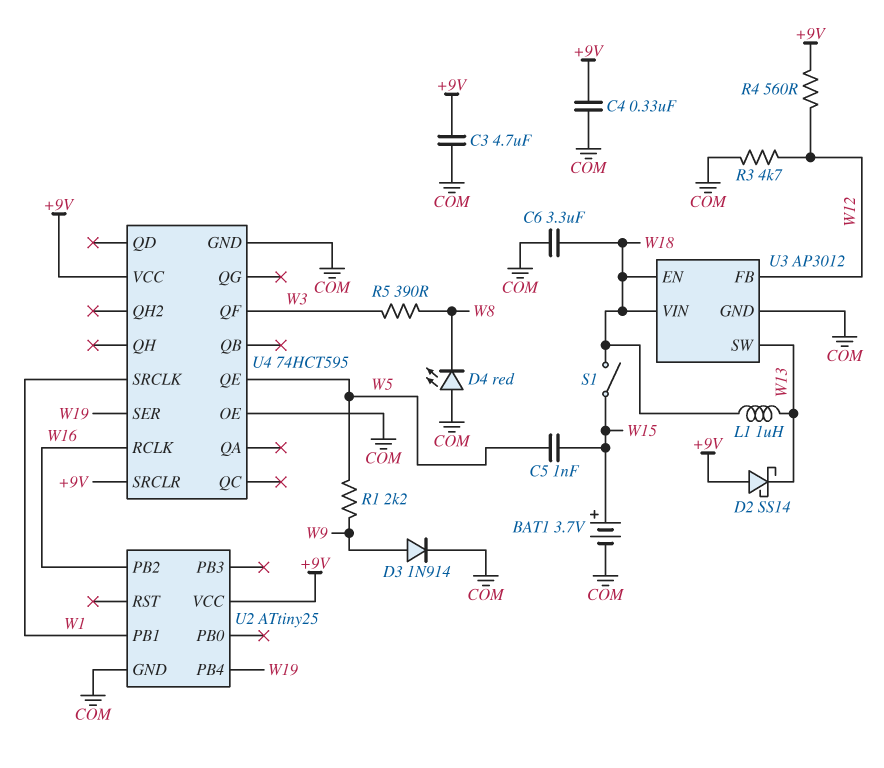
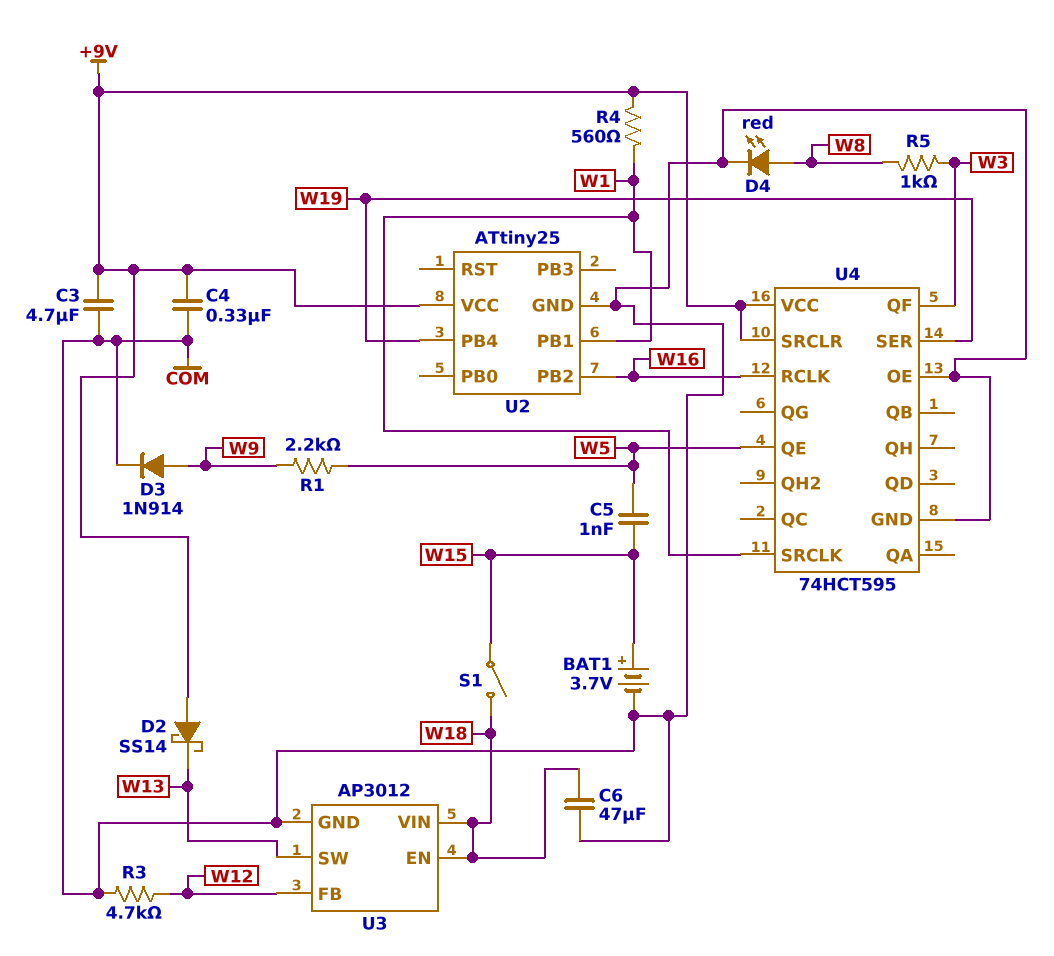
C6: 3.3uF (COM, W18) -> 47uF (COM, W18)
D4: LED red (A COM, K W8) -> LED red (A W8, K COM)
L1: 1uH (W13, W18) -> none
R4: 560 (+9V, W12) -> 560 (+9V, W1)
R5: 390 (W3, W8) -> 1k (W3, W8)

